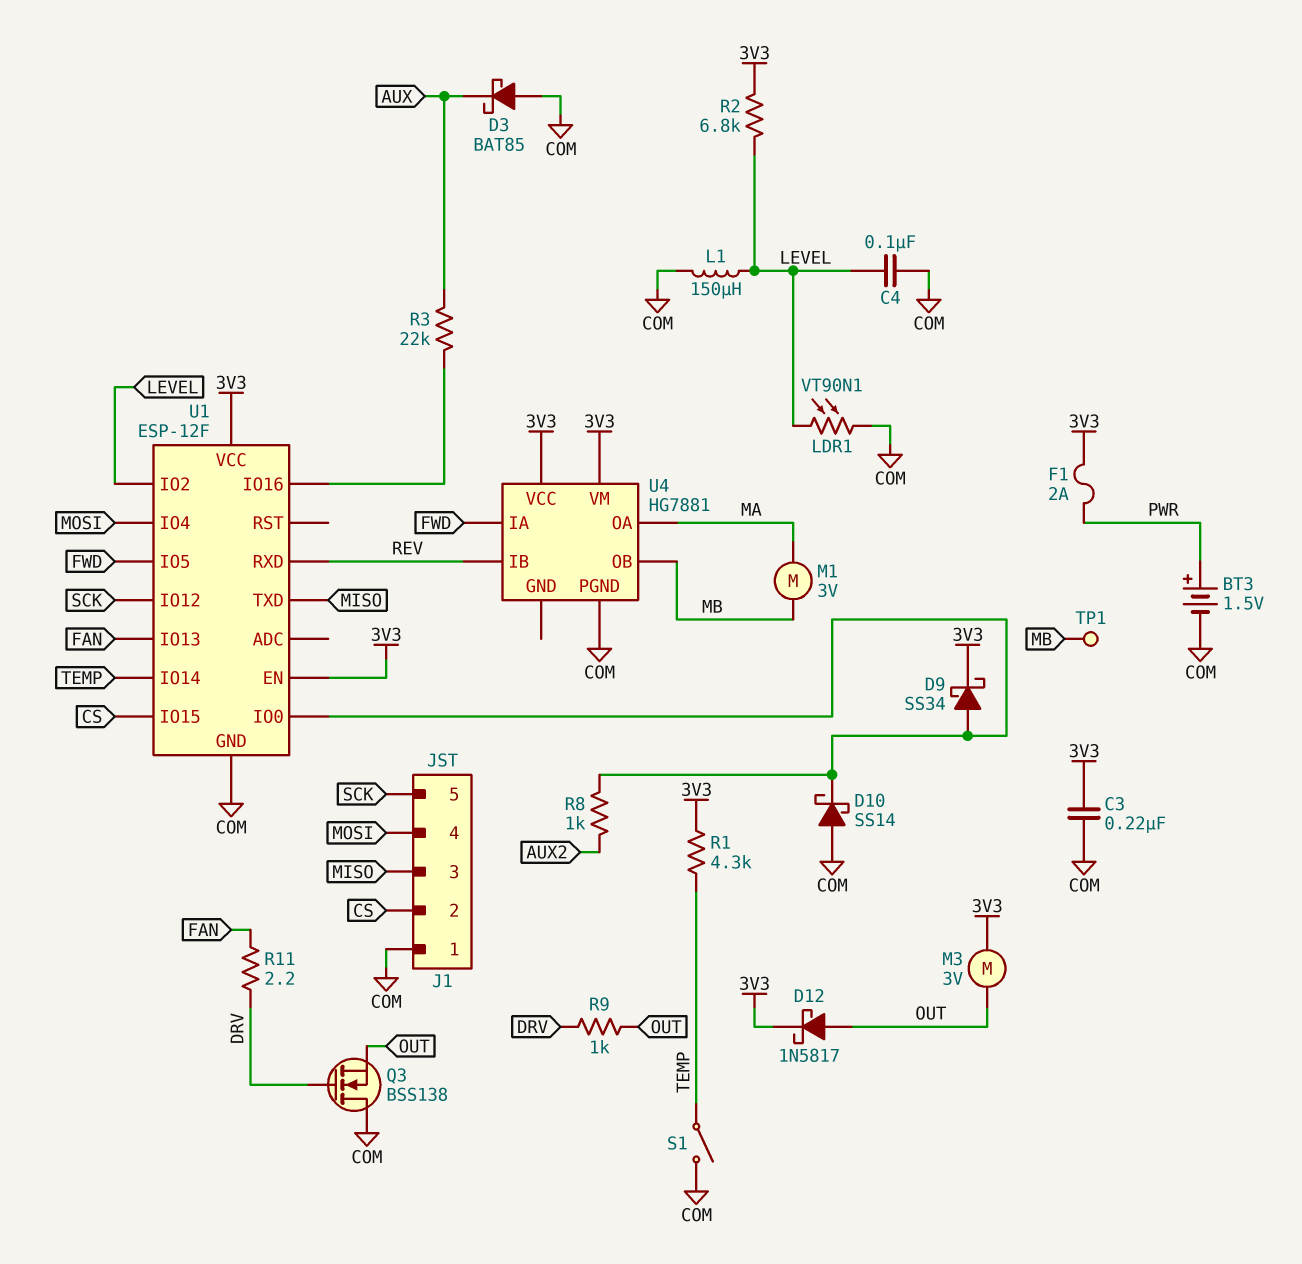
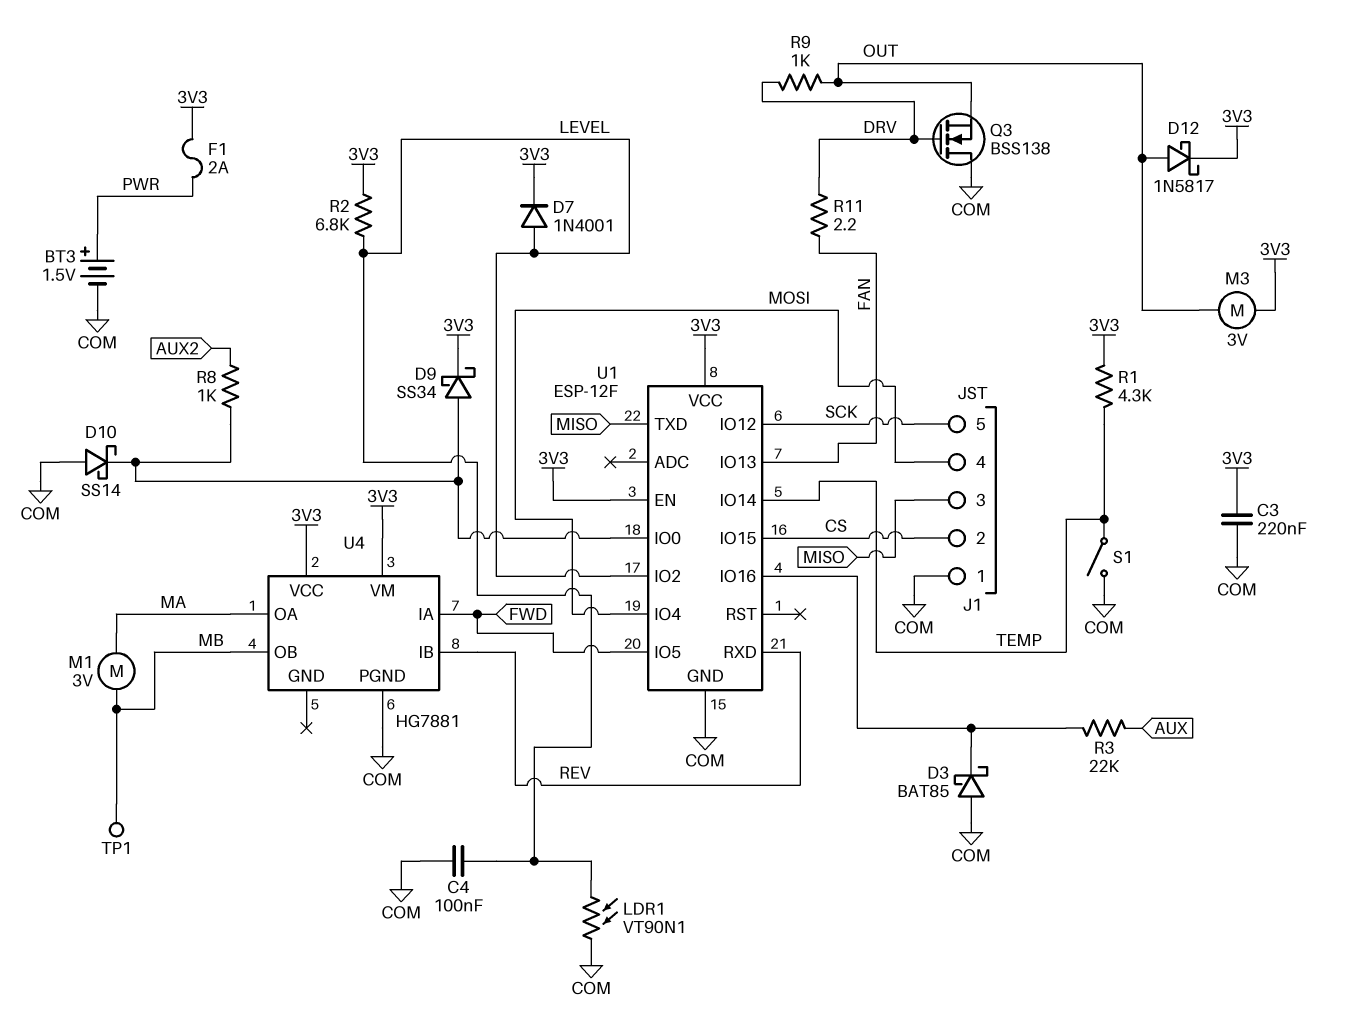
D3: schottky BAT85 (A COM, K AUX) -> schottky BAT85 (A COM, K U1/IO16)
D7: none -> diode 1N4001 (A LEVEL, K 3V3)
L1: 150uH (COM, LEVEL) -> none

